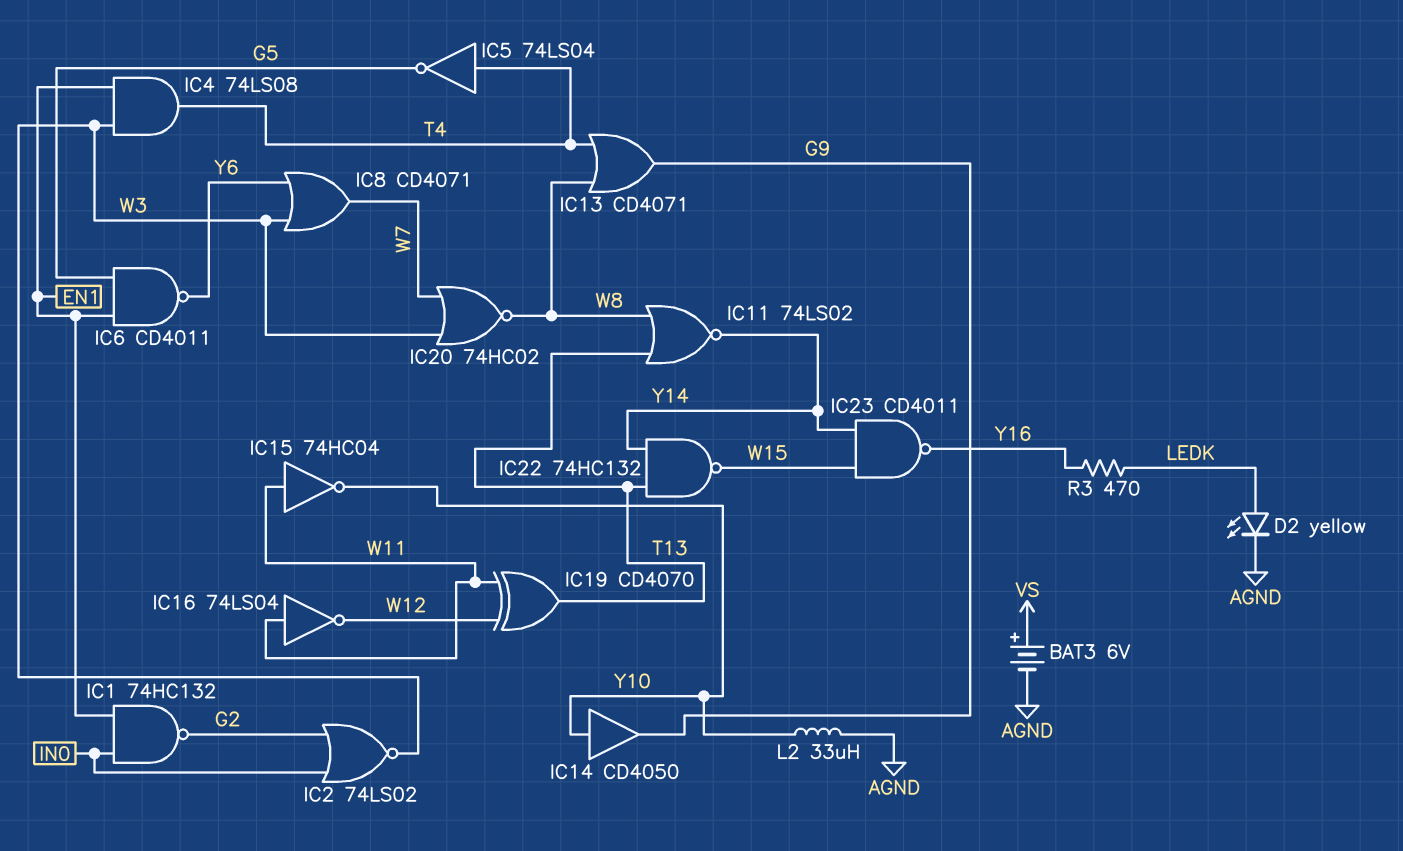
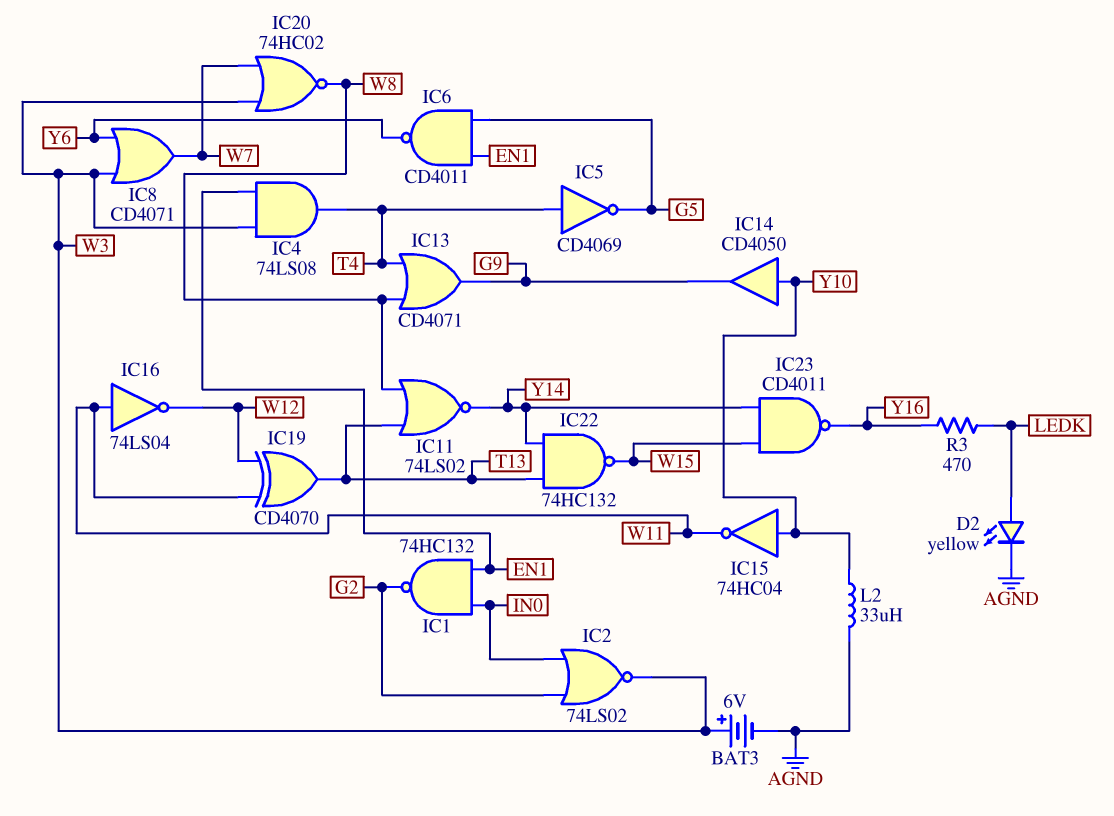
BAT3: 6V (plus VS, minus AGND) -> 6V (plus W3, minus AGND)
IC5: NOT 74LS04 (in T4, out G5) -> NOT CD4069 (in T4, out G5)
IC15: NOT 74HC04 (in W11, out Y10) -> NOT 74HC04 (in Y10, out W11)

